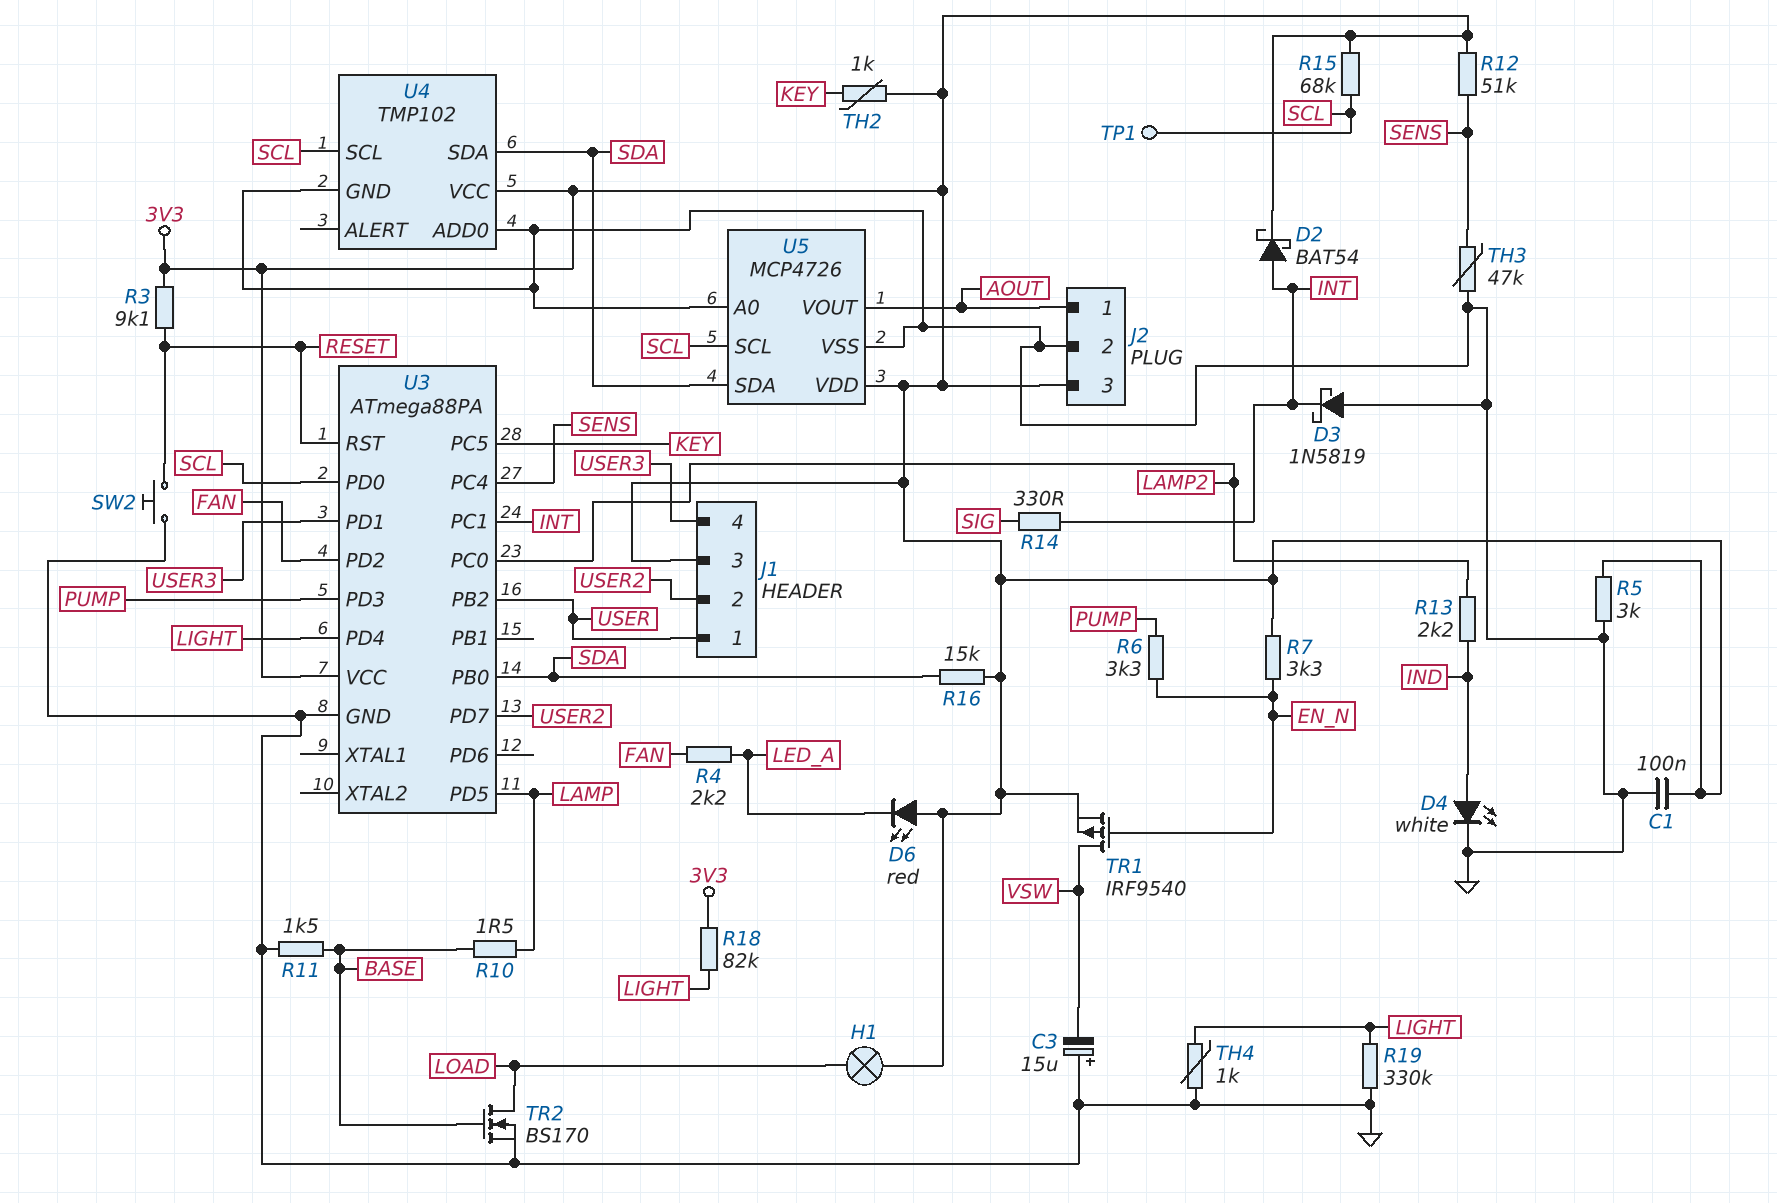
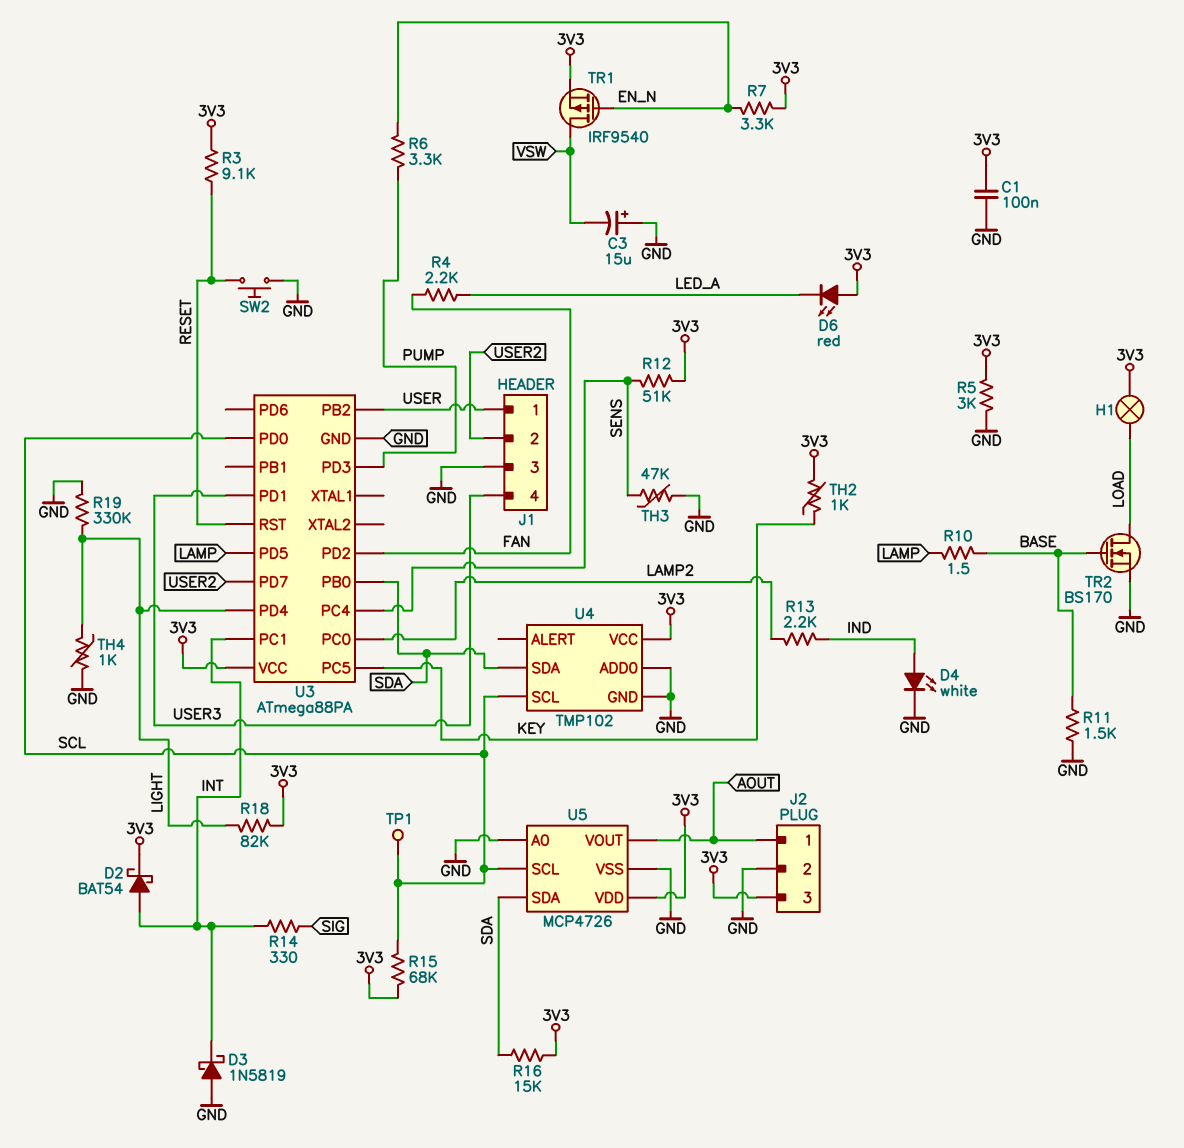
J1 pin 3: 3V3 -> GND

